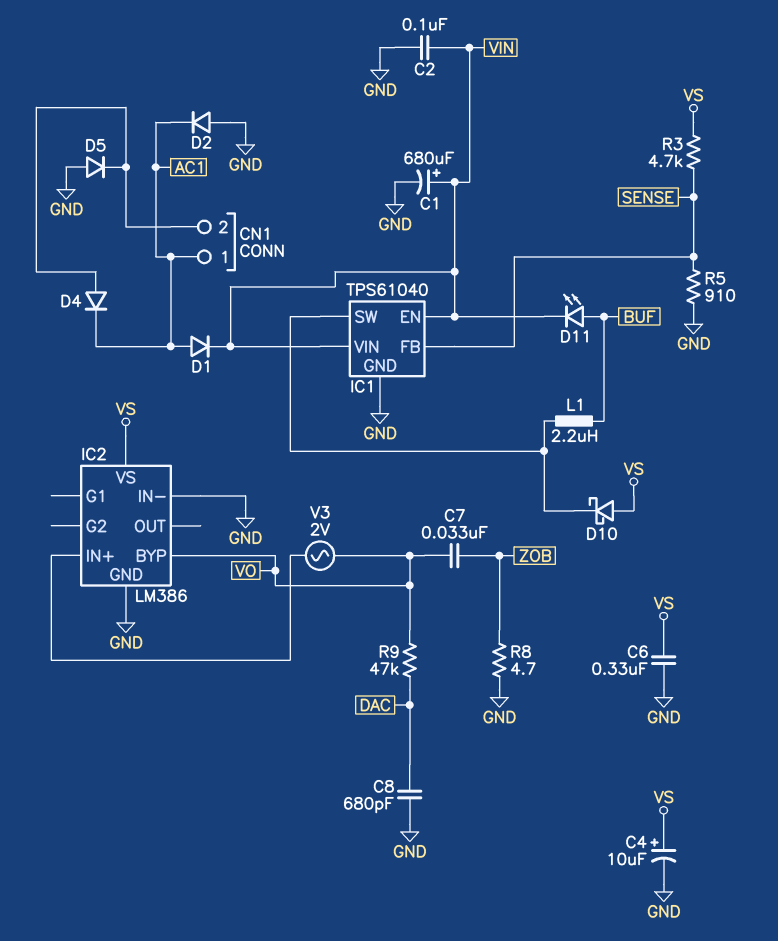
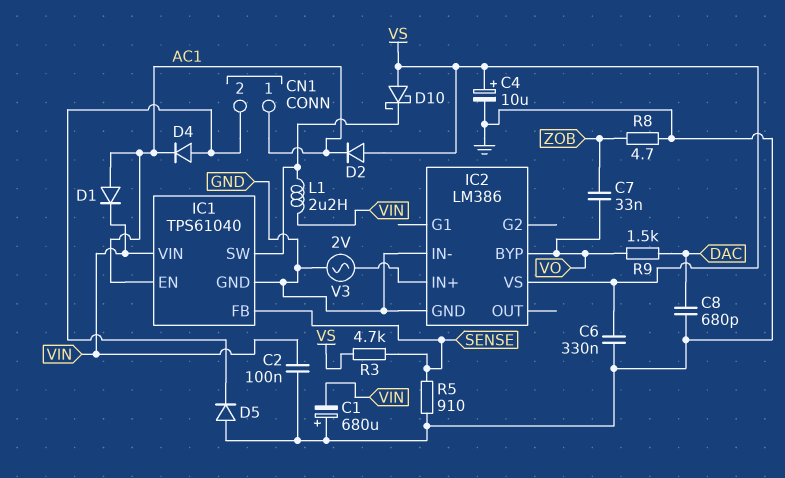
C1: 680uF (plus VIN, minus GND) -> 680uF (plus GND, minus VIN)
D2: diode (A GND, K AC1) -> diode (A VS, K AC1)
D11: LED (A BUF, K VIN) -> none
IC1 pin EN: VIN -> AC1
L1: 2.2uH (BUF, IC1/SW) -> 2.2uH (IC1/SW, VIN)
R9: 47k (DAC, VO) -> 1.5k (DAC, VO)
V3: AC 2V (IC2/IN+, VO) -> AC 2V (GND, IC2/IN+)

